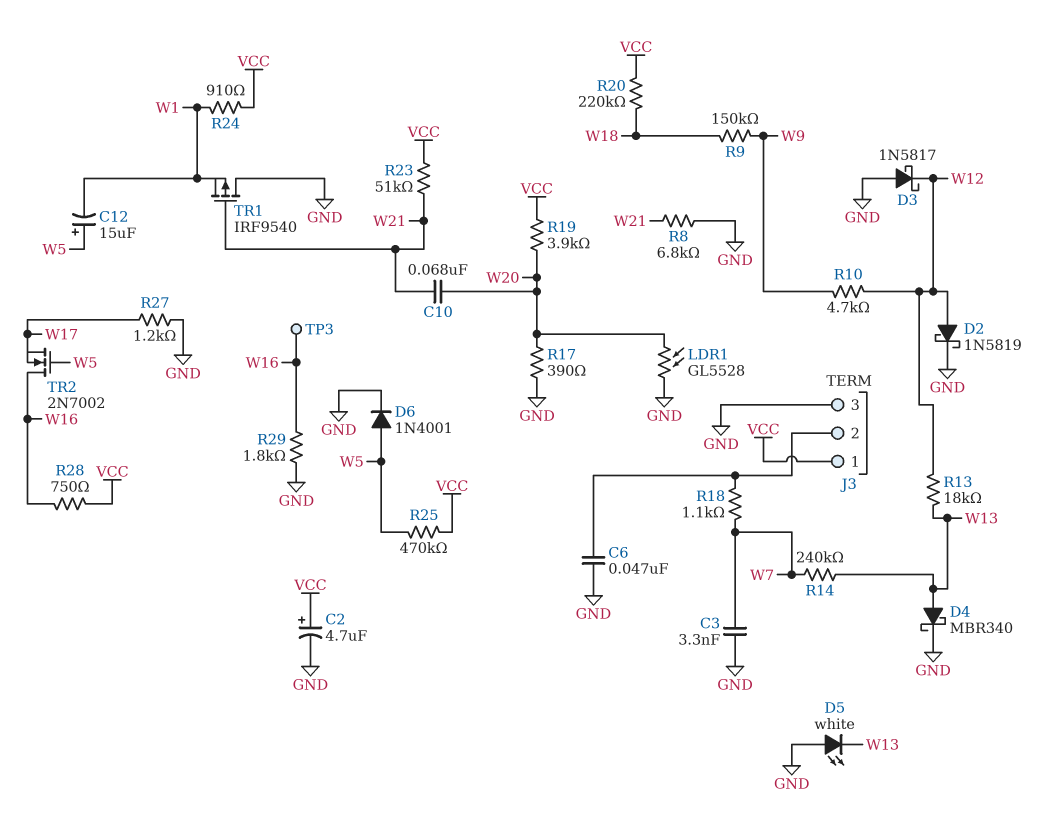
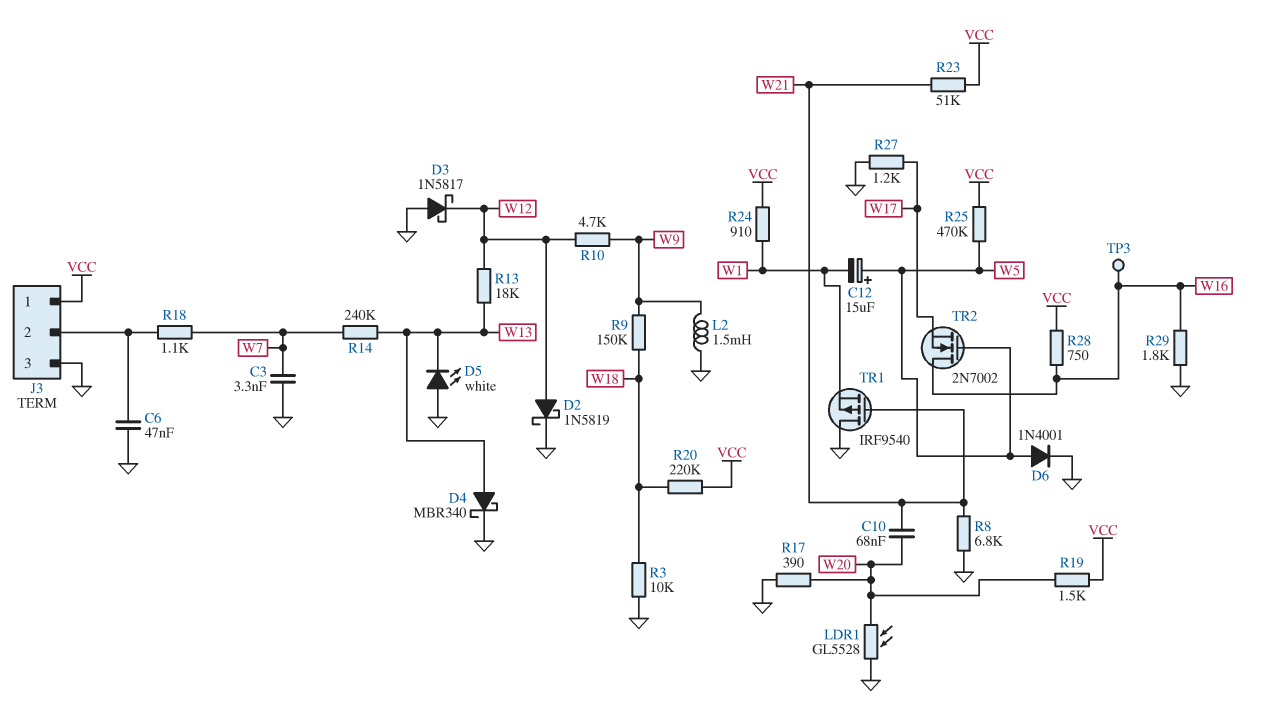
C2: 4.7uF (plus VCC, minus GND) -> none
L2: none -> 1.5mH (GND, W9)
R3: none -> 10k (GND, W18)
R19: 3.9k (VCC, W20) -> 1.5k (VCC, W20)

